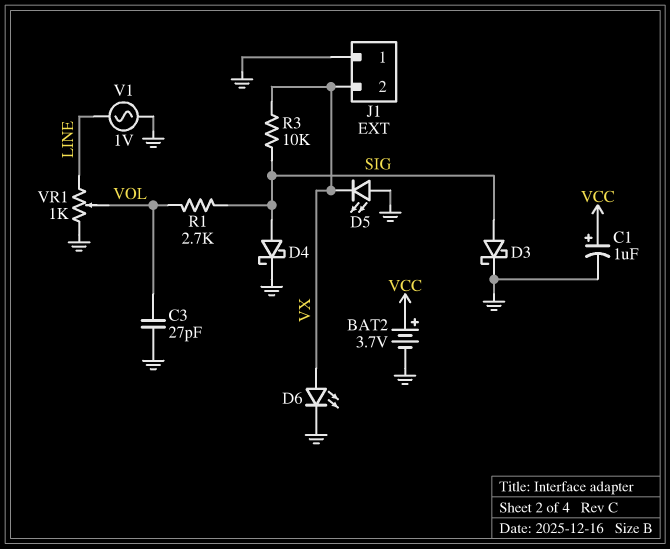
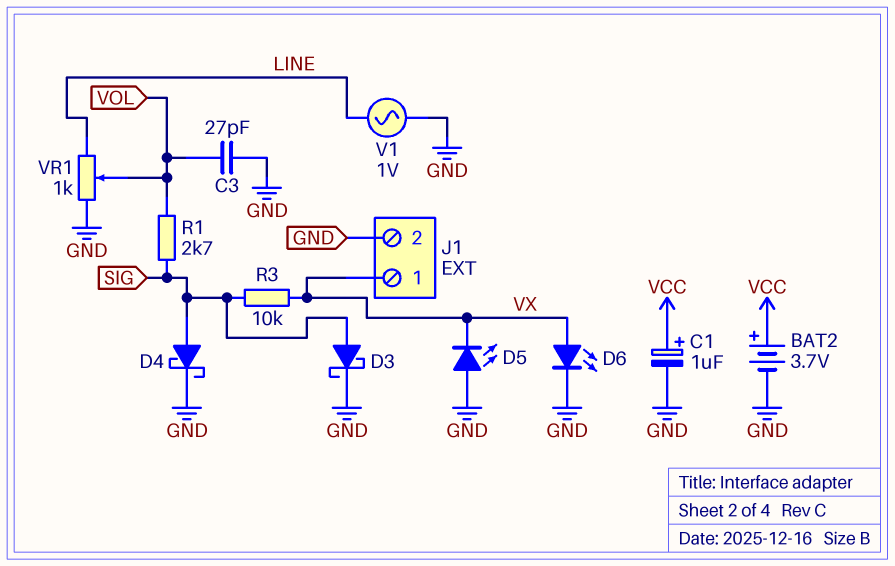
J1 pin 1: GND -> VX
J1 pin 2: VX -> GND

